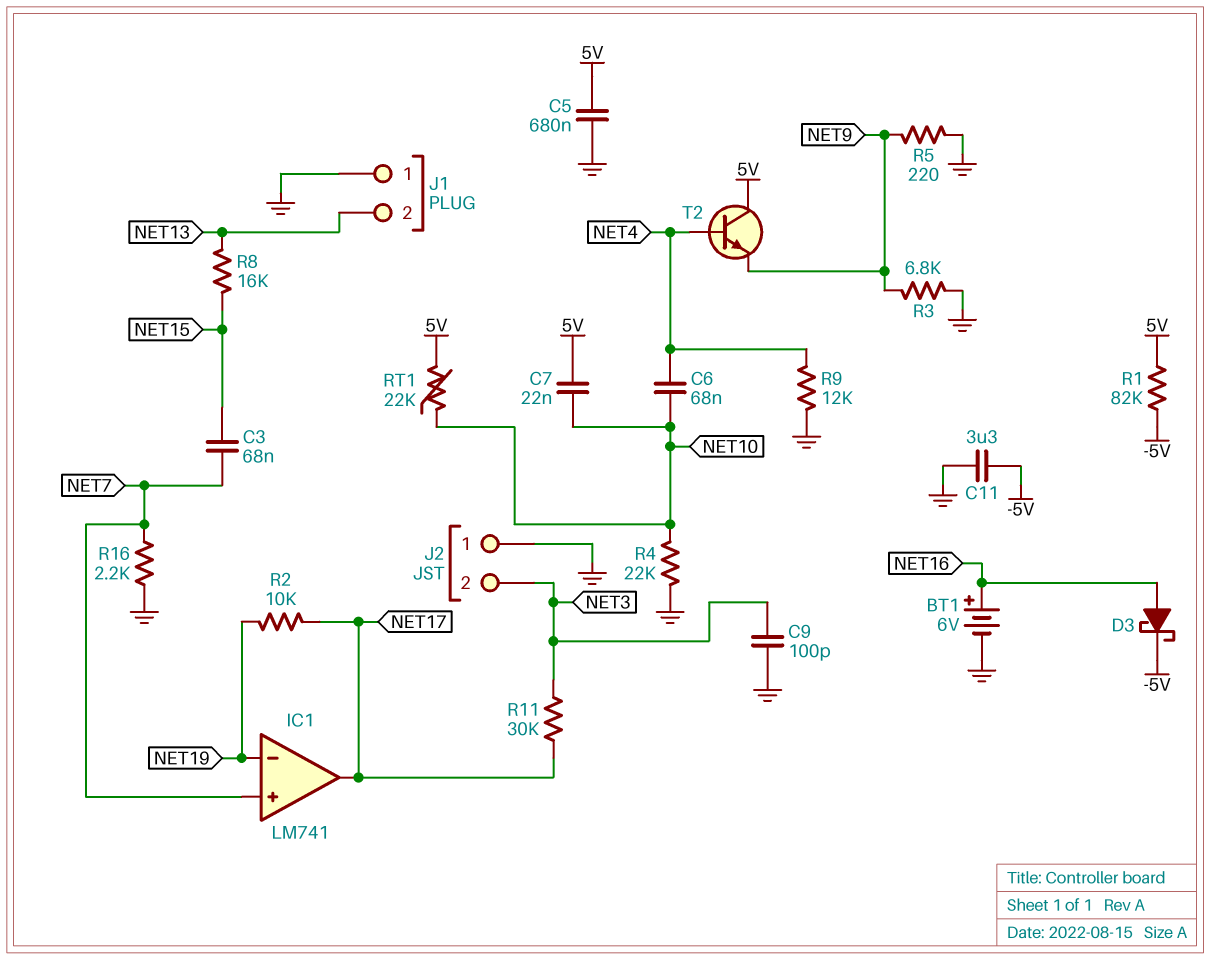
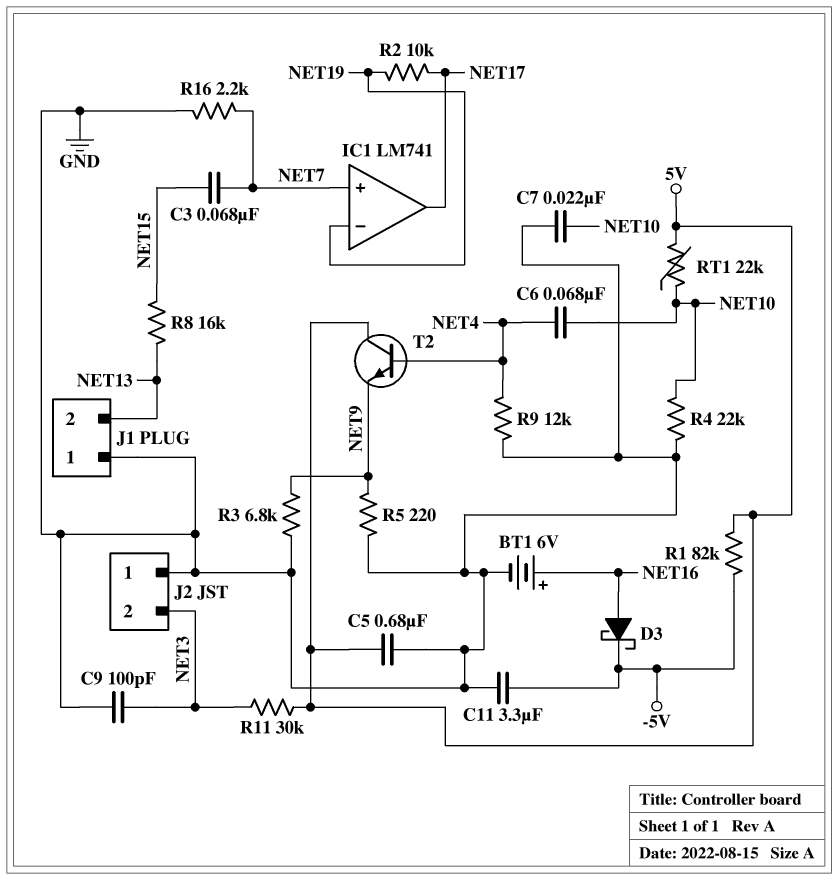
C7: 22nF (5V, NET10) -> 22nF (GND, NET10)
R11: 30k (NET3, NET17) -> 30k (5V, NET3)

